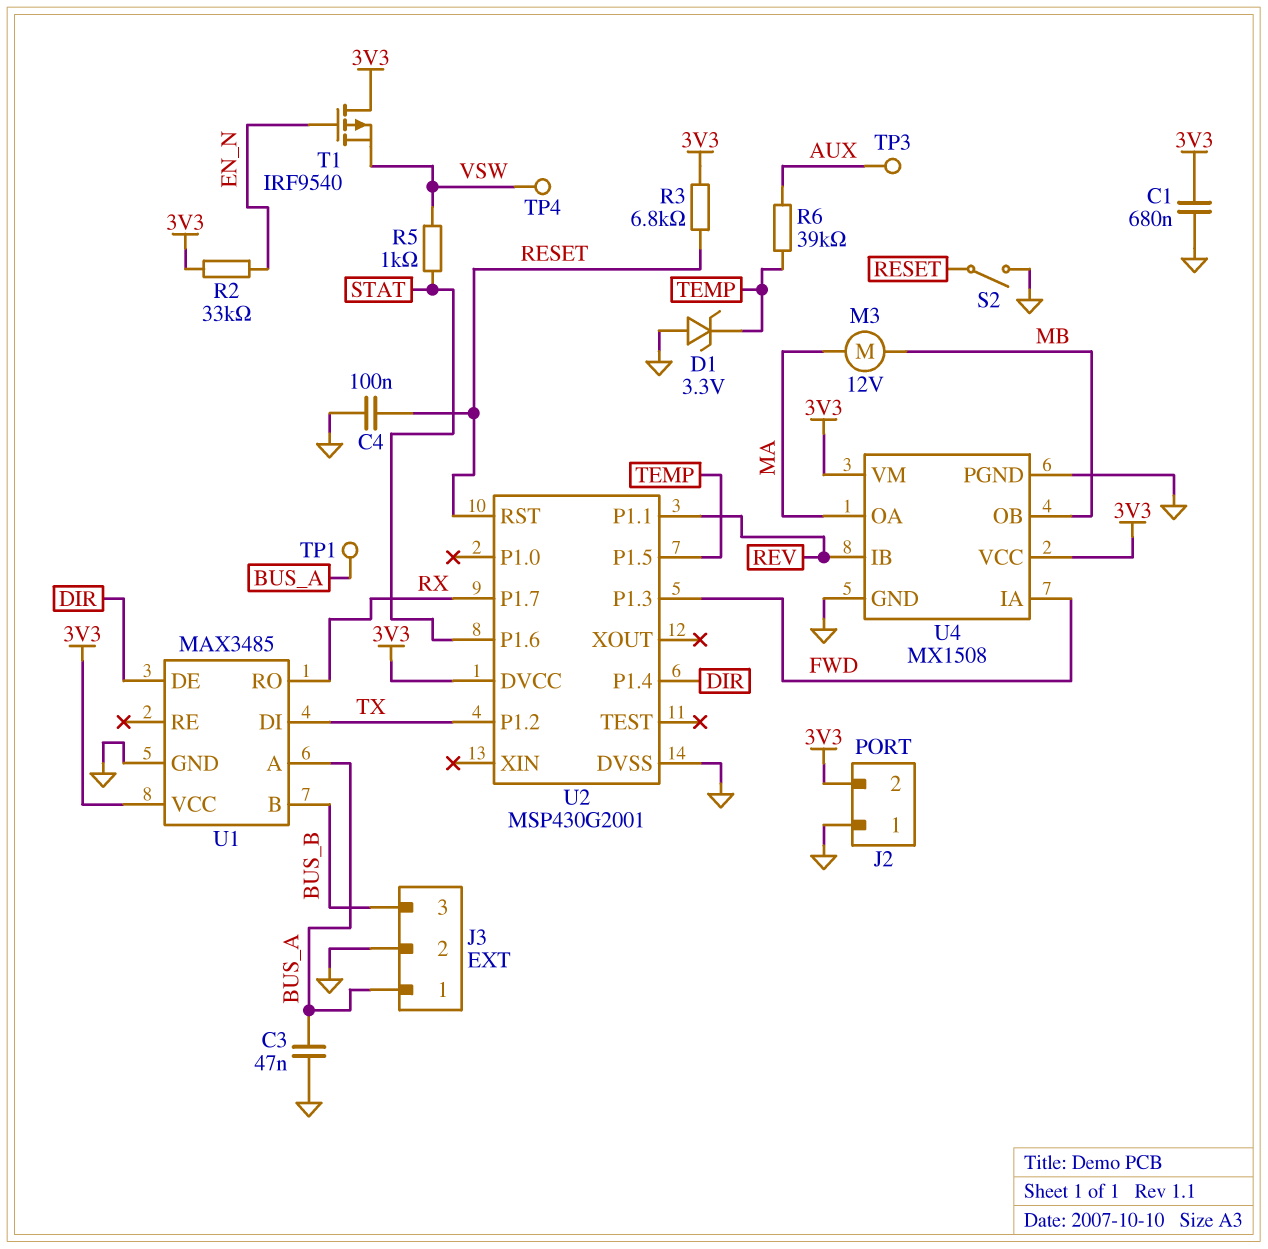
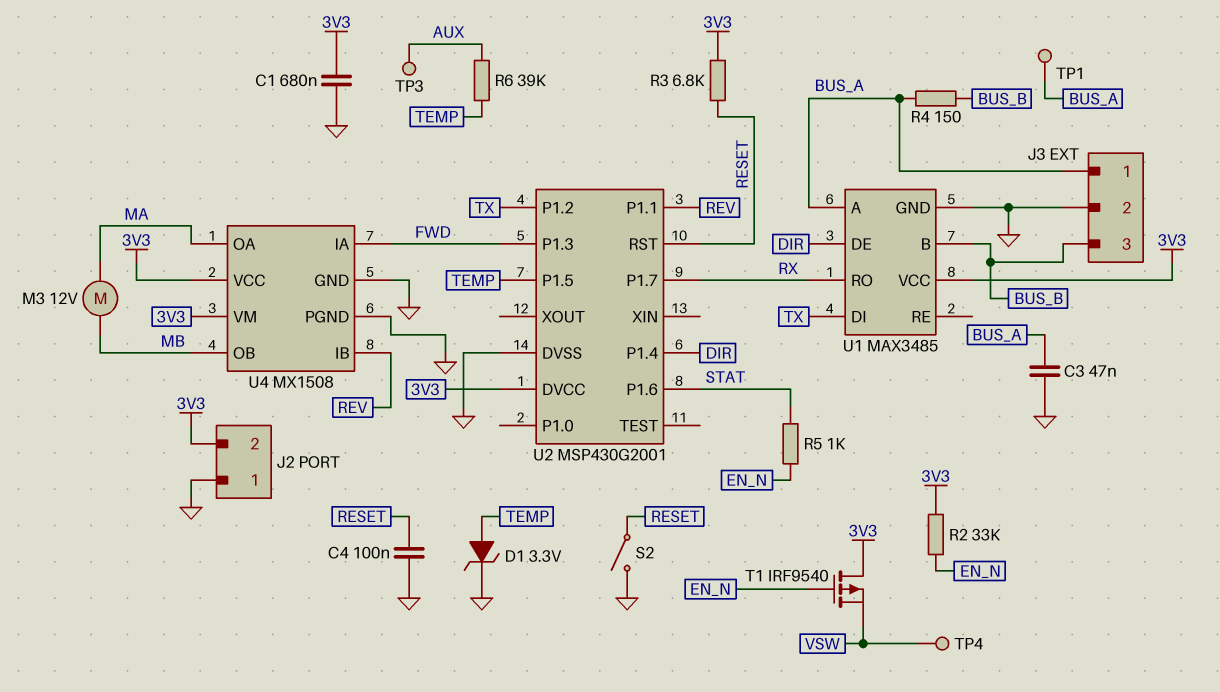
D1: zener 3.3V (A GND, K TEMP) -> zener 3.3V (A TEMP, K GND)
R4: none -> 150 (BUS_A, BUS_B)
R5: 1k (STAT, VSW) -> 1k (EN_N, STAT)

